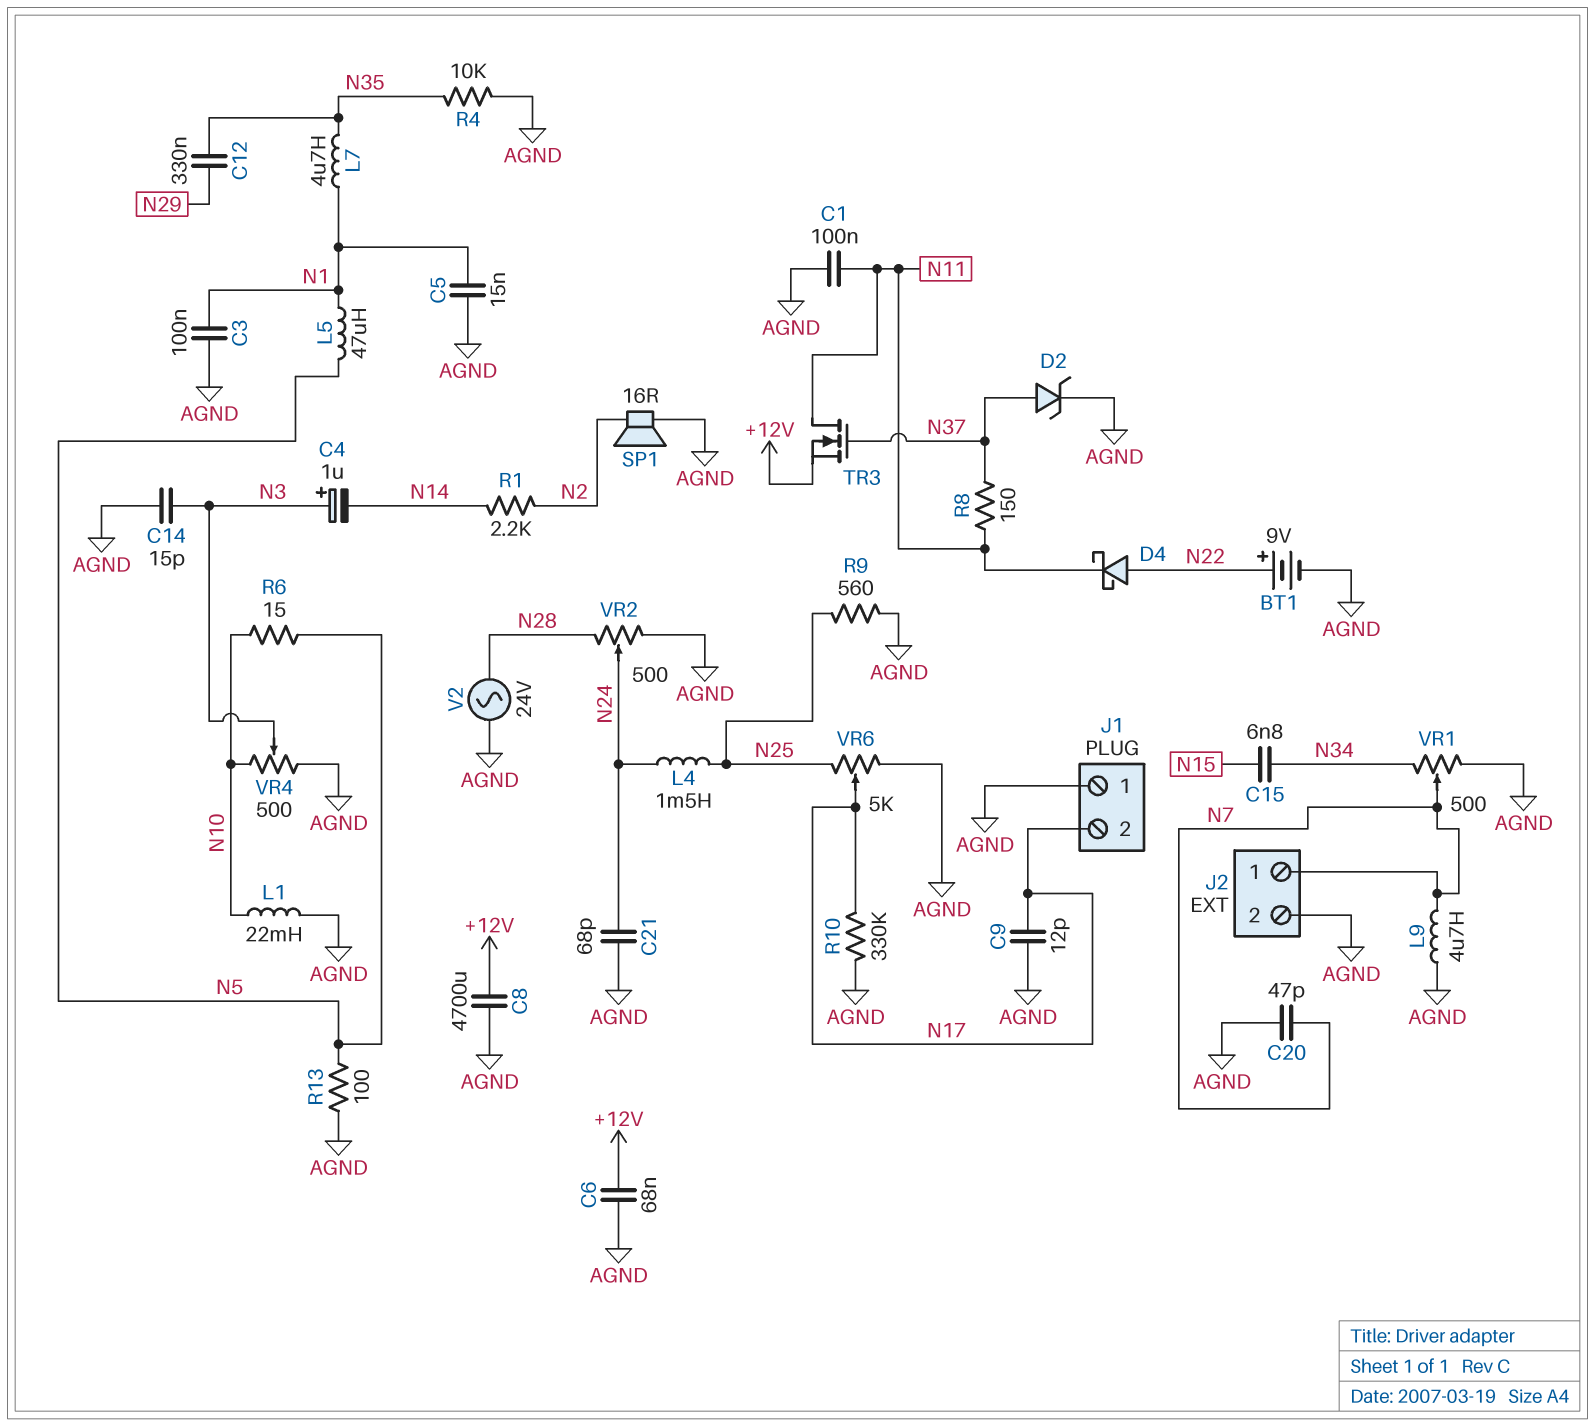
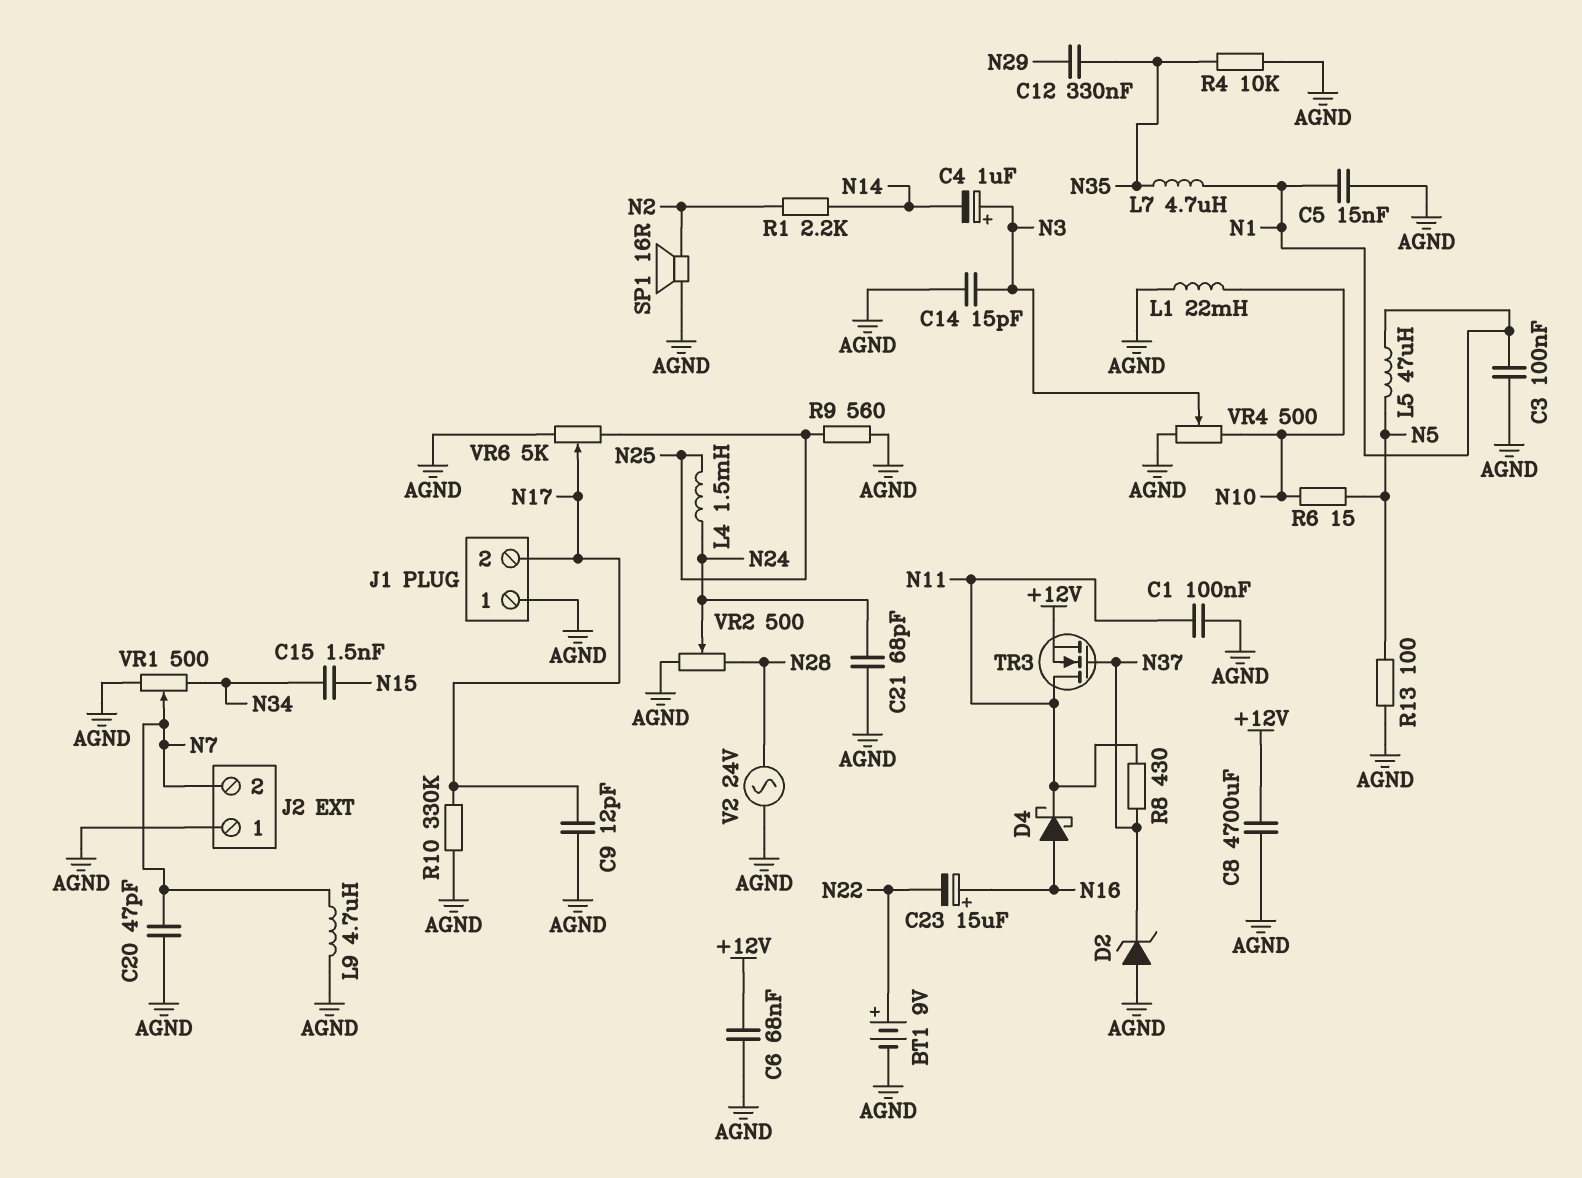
C15: 6.8nF (N15, N34) -> 1.5nF (N15, N34)
C23: none -> 15uF (plus N16, minus N22)
D2: zener (A N37, K AGND) -> zener (A AGND, K N37)
D4: schottky (A N22, K N11) -> schottky (A N16, K N11)
J2 pin 1: N7 -> AGND
J2 pin 2: AGND -> N7
R8: 150 (N11, N37) -> 430 (N11, N37)

